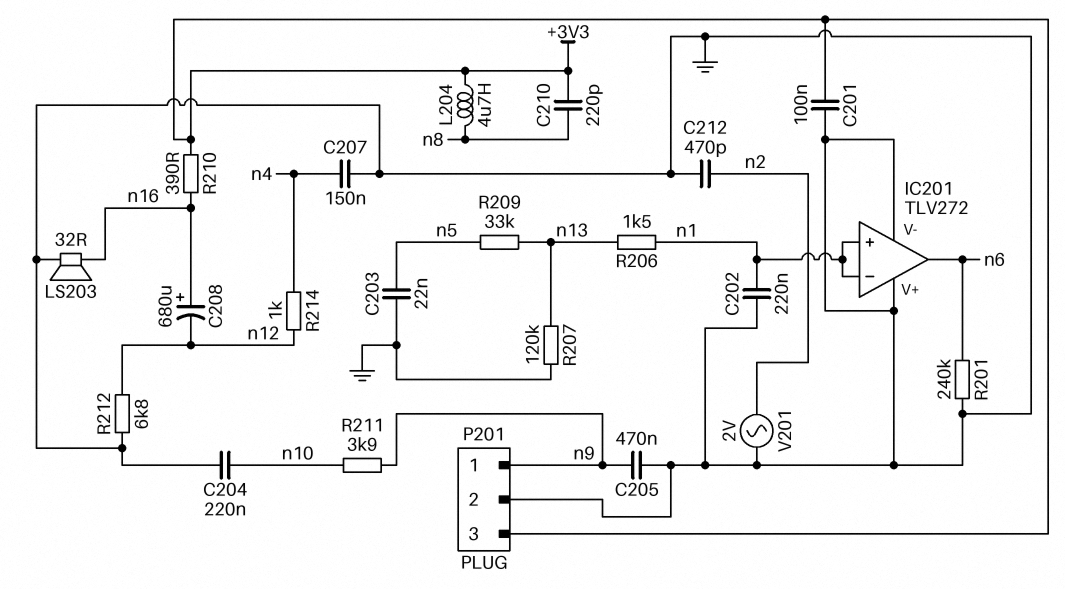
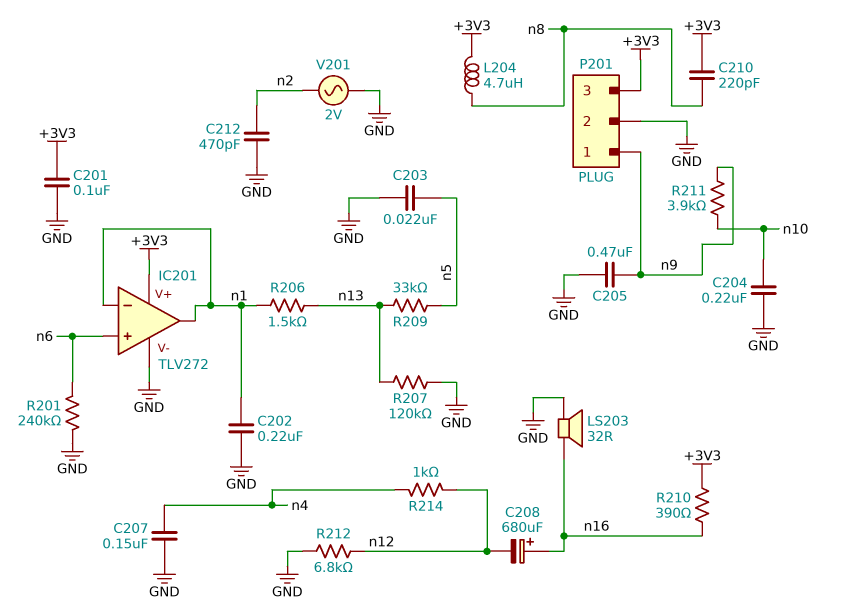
IC201 pin V+: GND -> +3V3
IC201 pin in+: n1 -> n6
IC201 pin out: n6 -> n1

